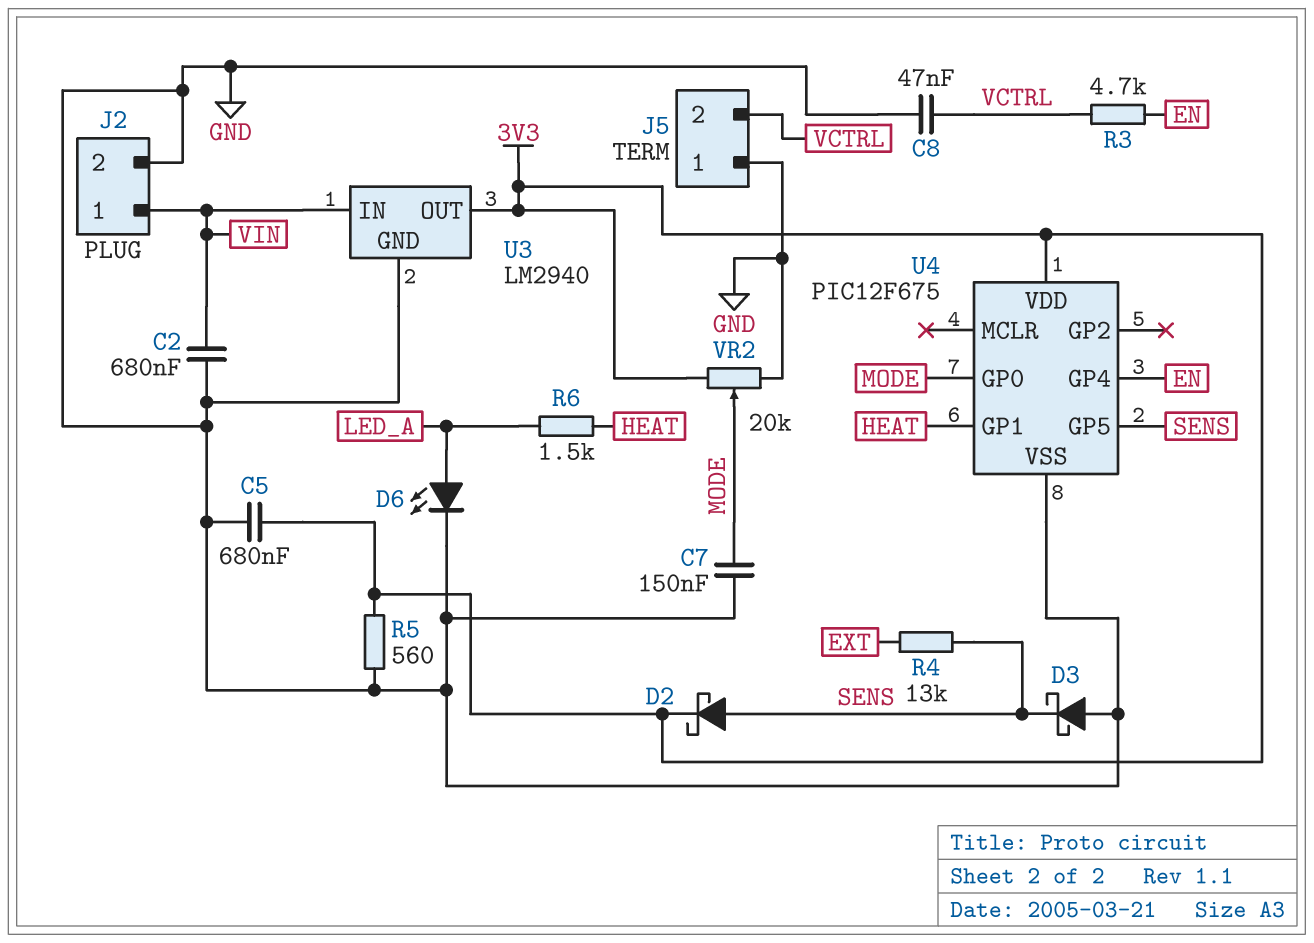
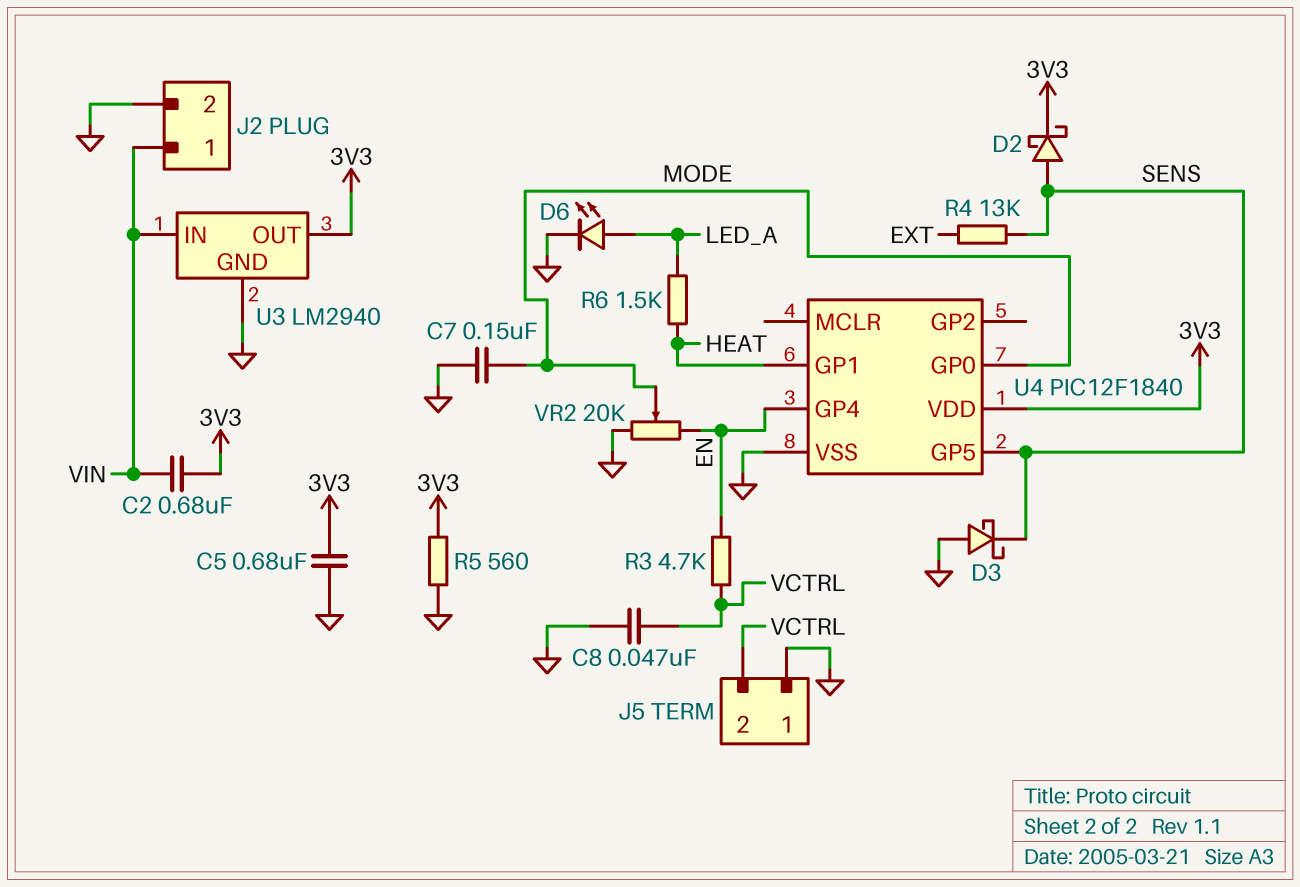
C2: 680nF (GND, VIN) -> 680nF (3V3, VIN)
U4: PIC12F675 -> PIC12F1840
VR2: 20k (3V3, GND, wiper MODE) -> 20k (EN, GND, wiper MODE)

